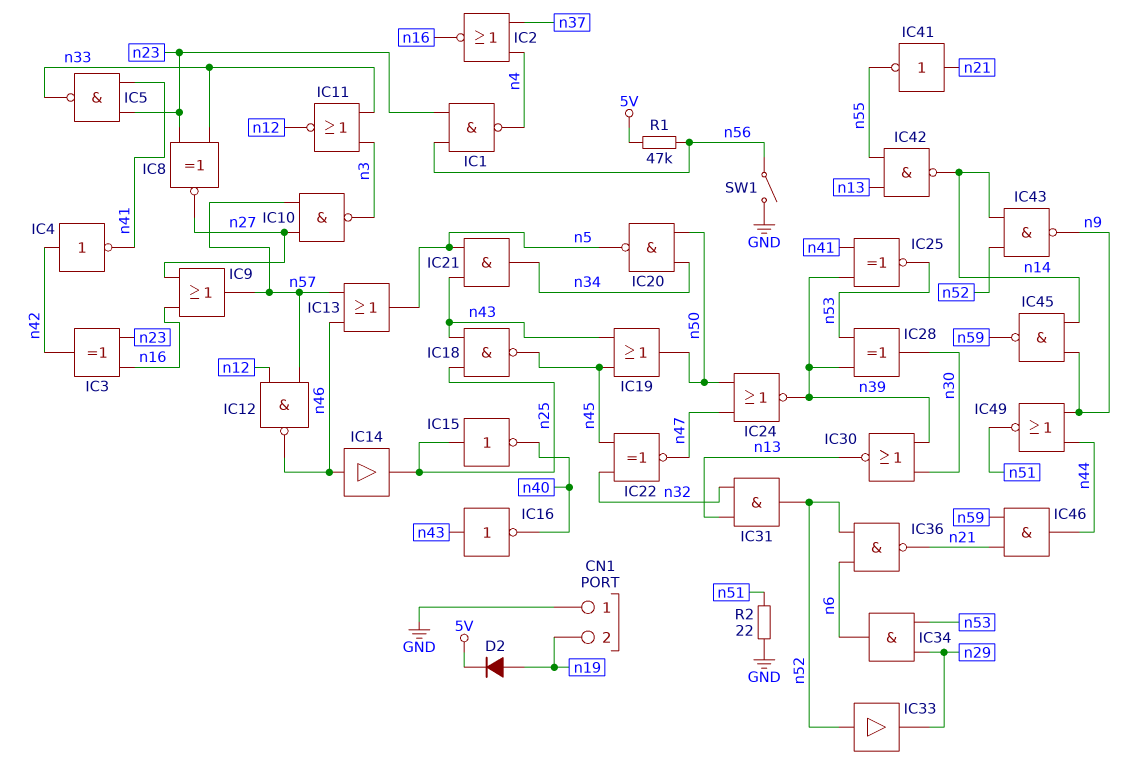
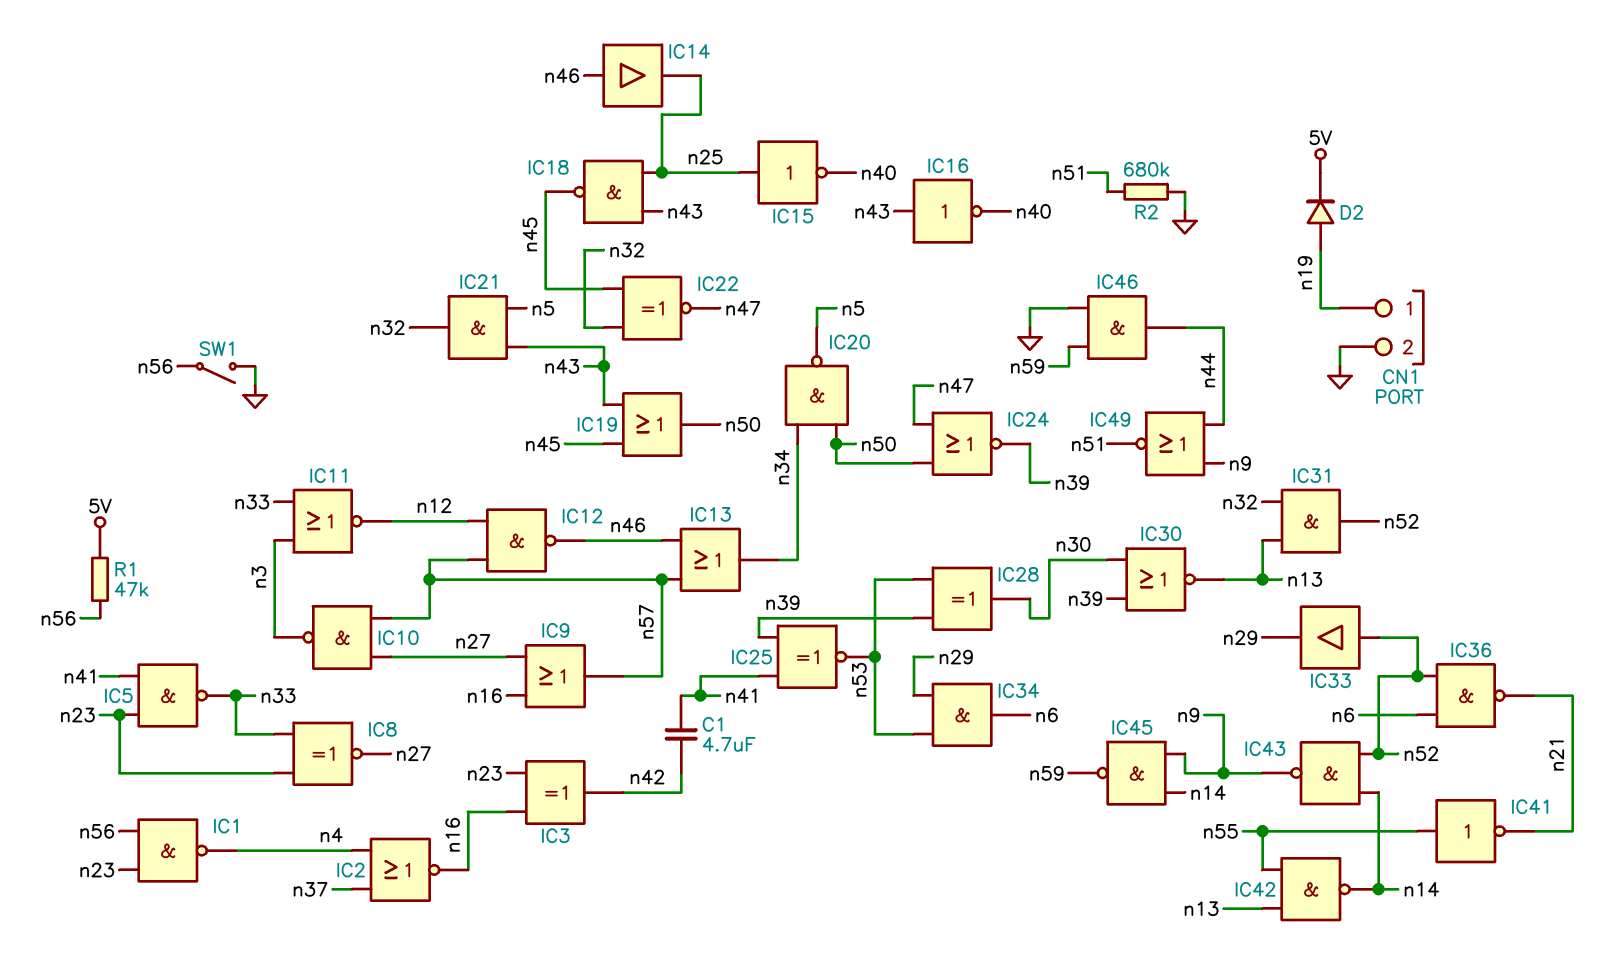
C1: none -> 4.7uF (n41, n42)
CN1 pin 1: GND -> n19
CN1 pin 2: n19 -> GND
IC4: NOT (in n42, out n41) -> none
IC13: OR (in n46, in n57, out n5) -> OR (in n46, in n57, out n34)
IC21: AND (in n5, in n43, out n34) -> AND (in n5, in n43, out n32)
IC41: NOT (in n21, out n55) -> NOT (in n55, out n21)
IC46: AND (in n21, in n59, out n44) -> AND (in GND, in n59, out n44)
R2: 22 (GND, n51) -> 680k (GND, n51)

